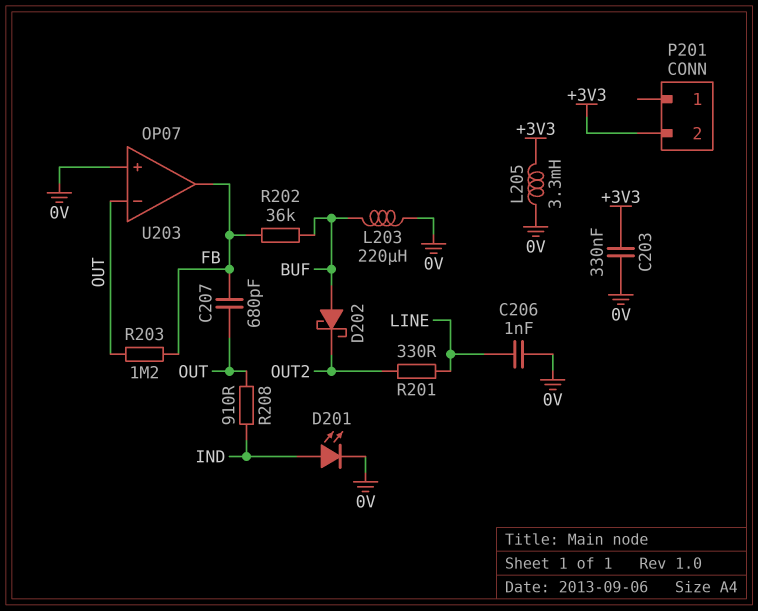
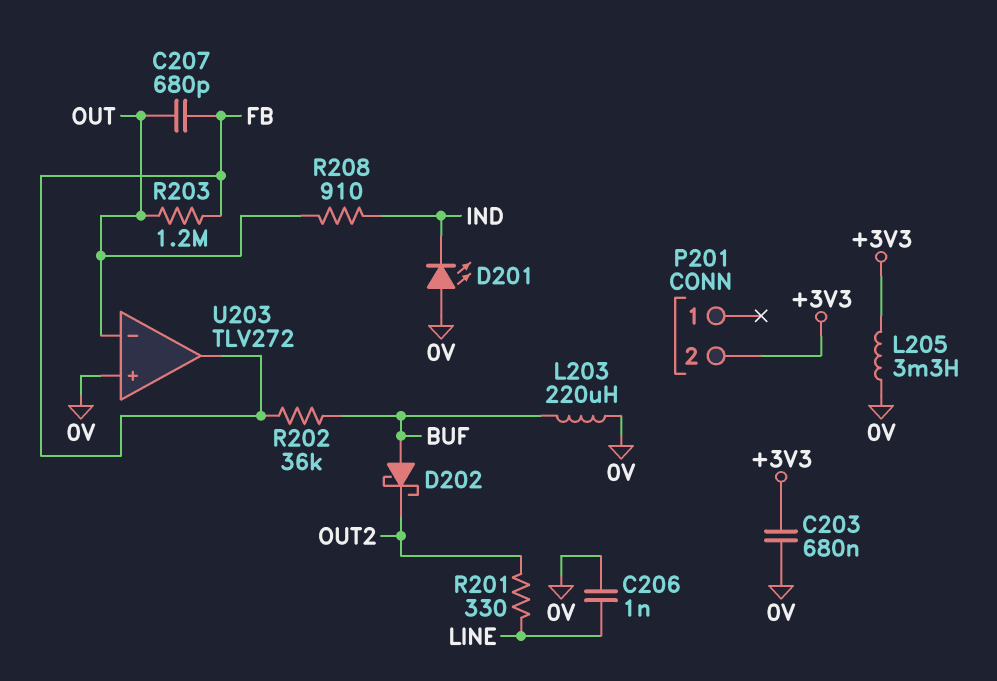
C203: 330nF (+3V3, 0V) -> 680nF (+3V3, 0V)
D201: LED (A IND, K 0V) -> LED (A 0V, K IND)
U203: OP07 -> TLV272

